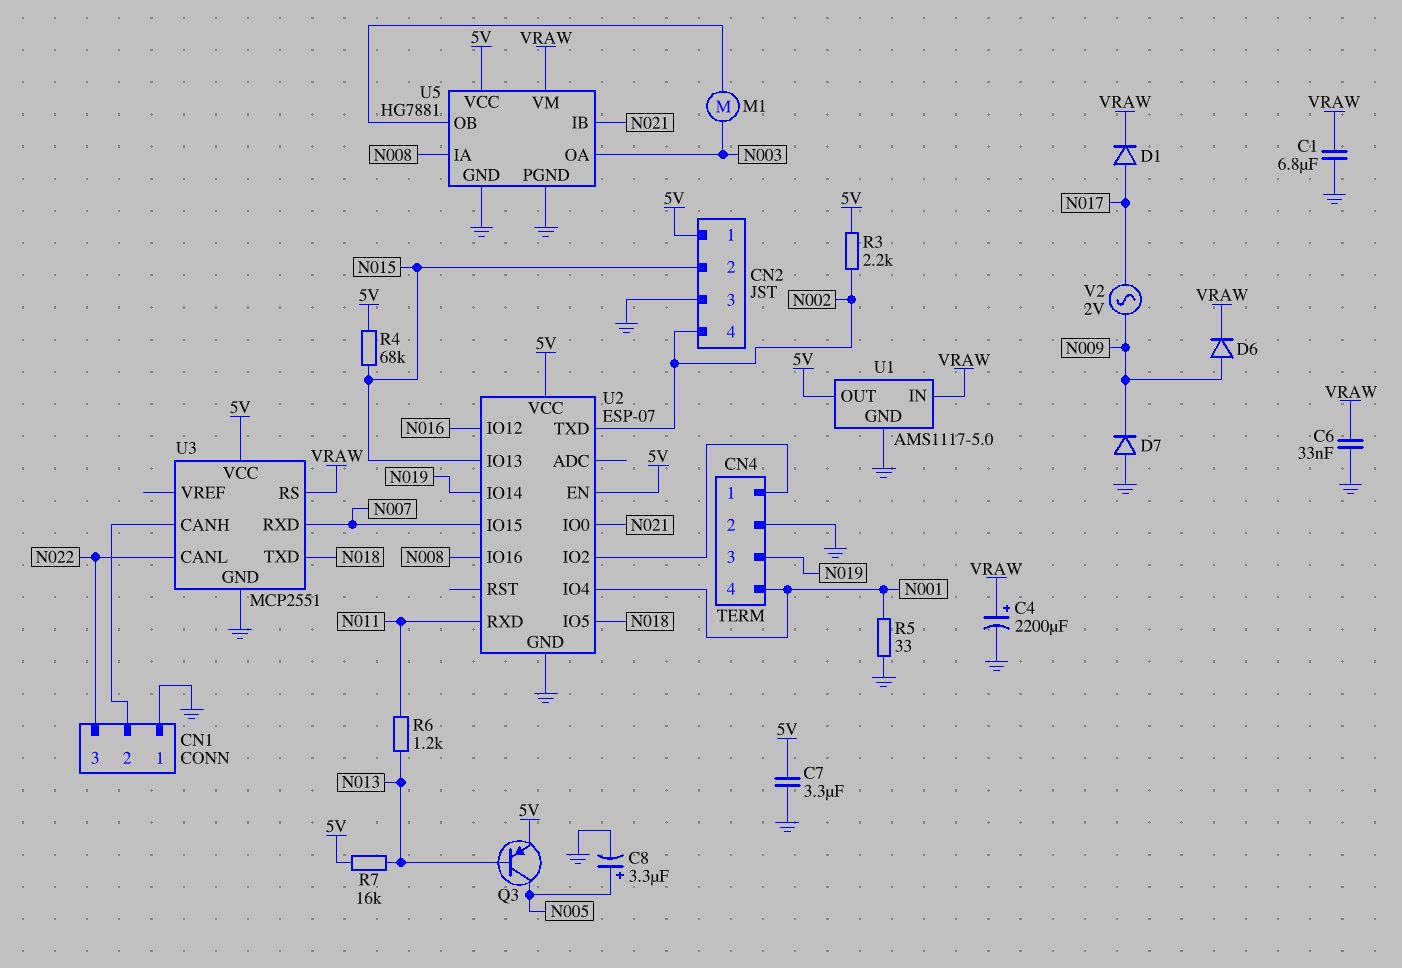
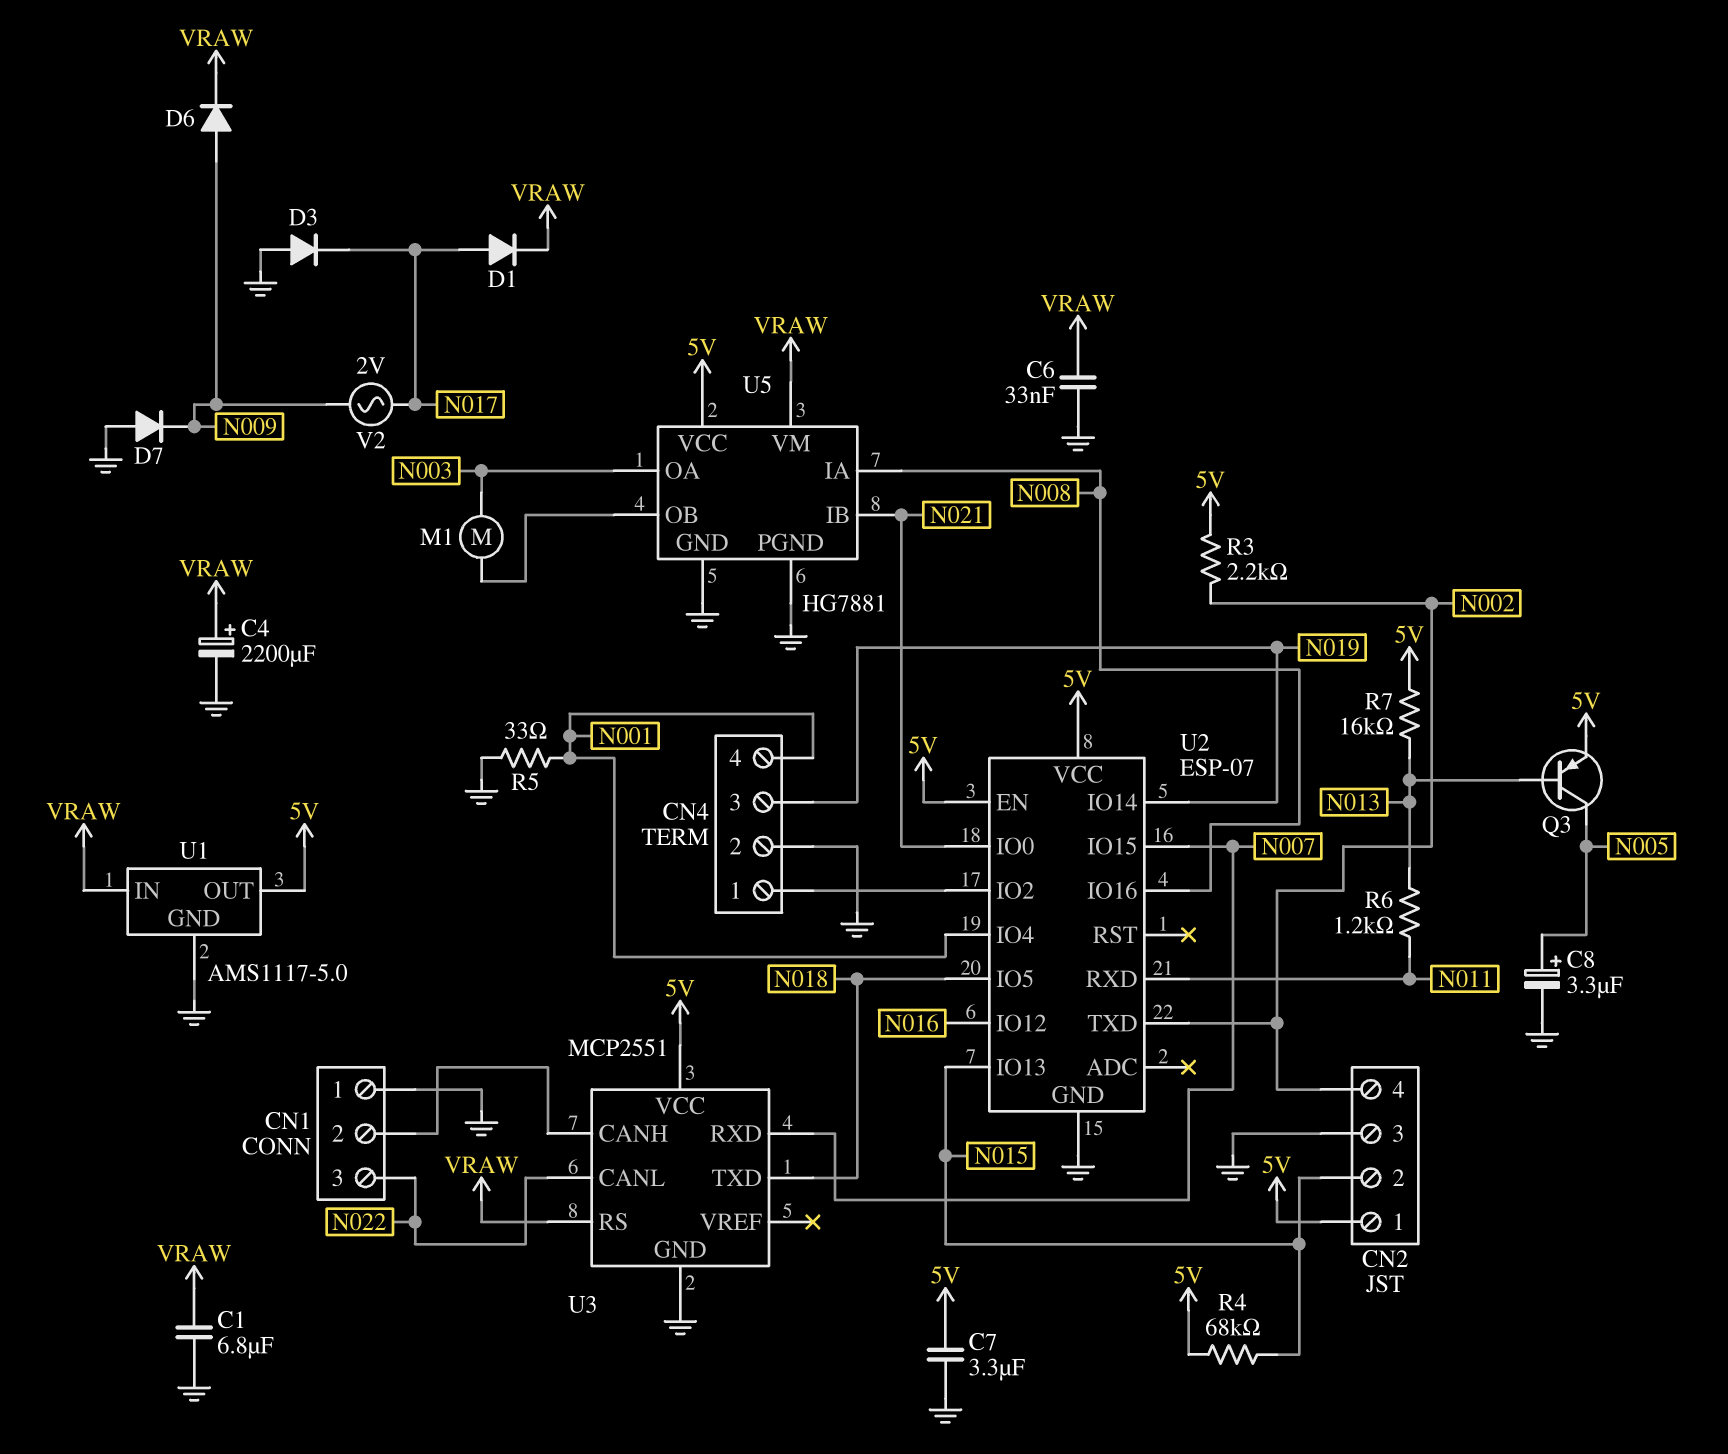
D3: none -> diode (A GND, K N017)

